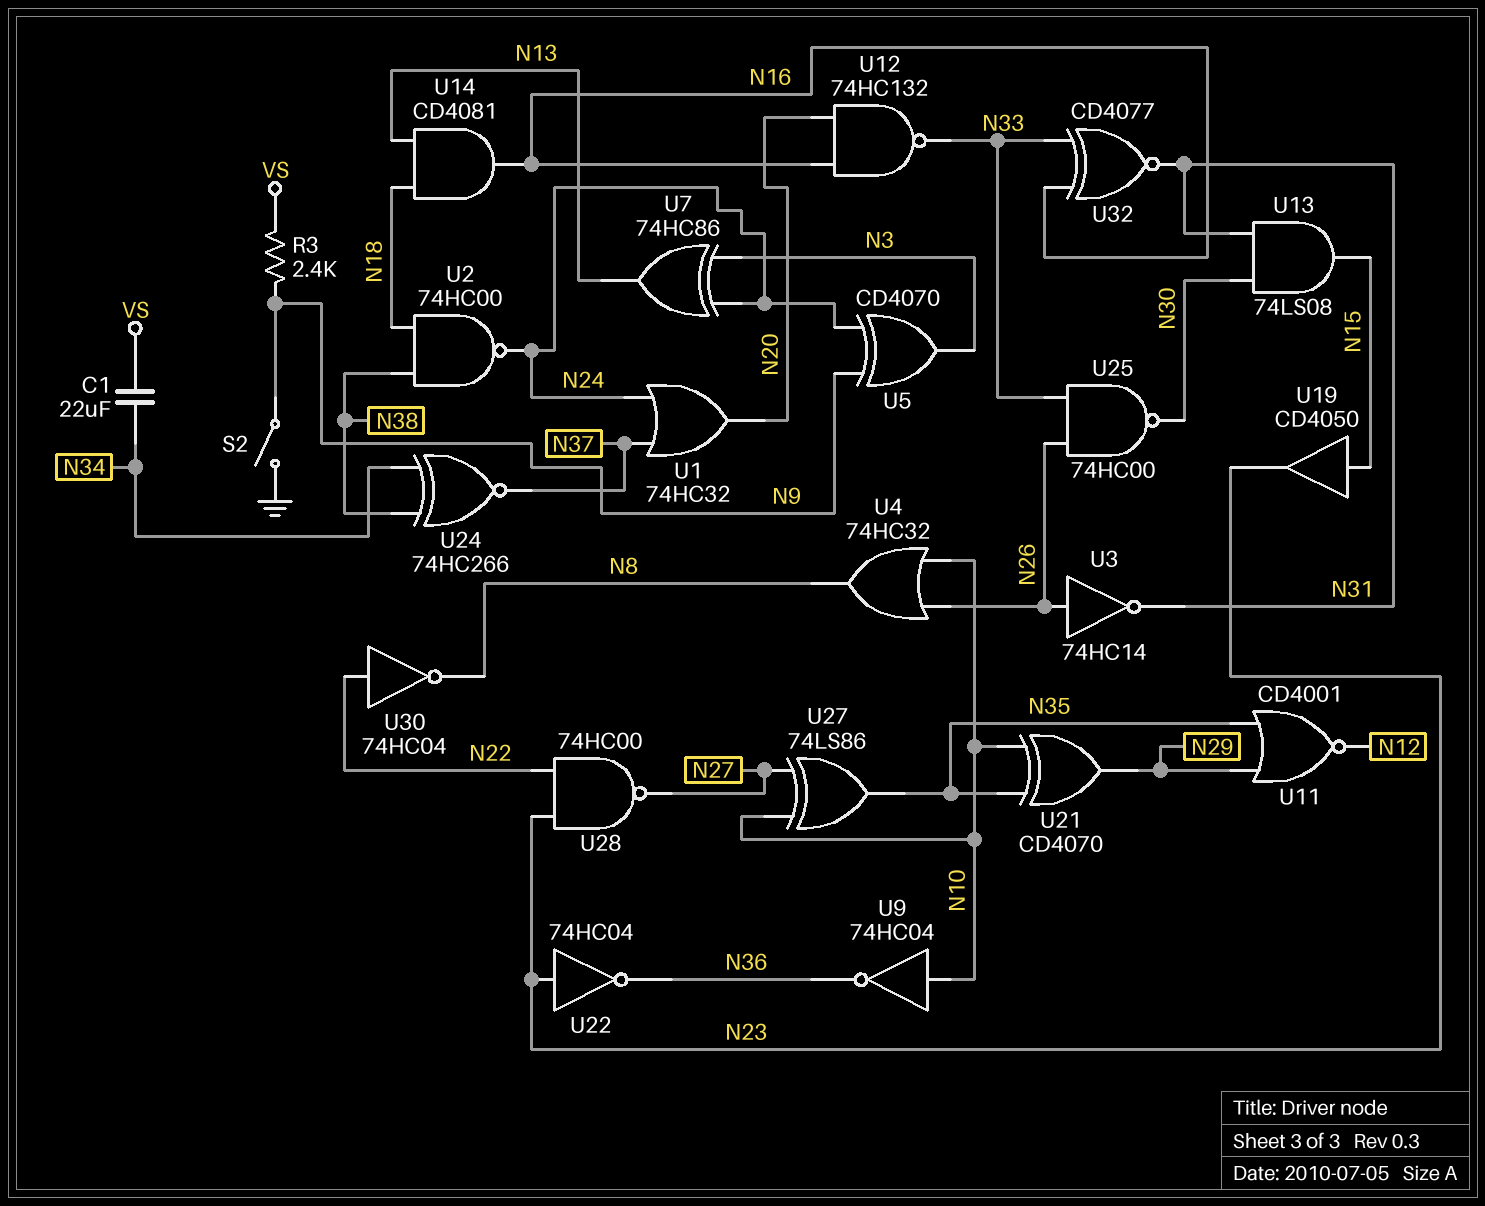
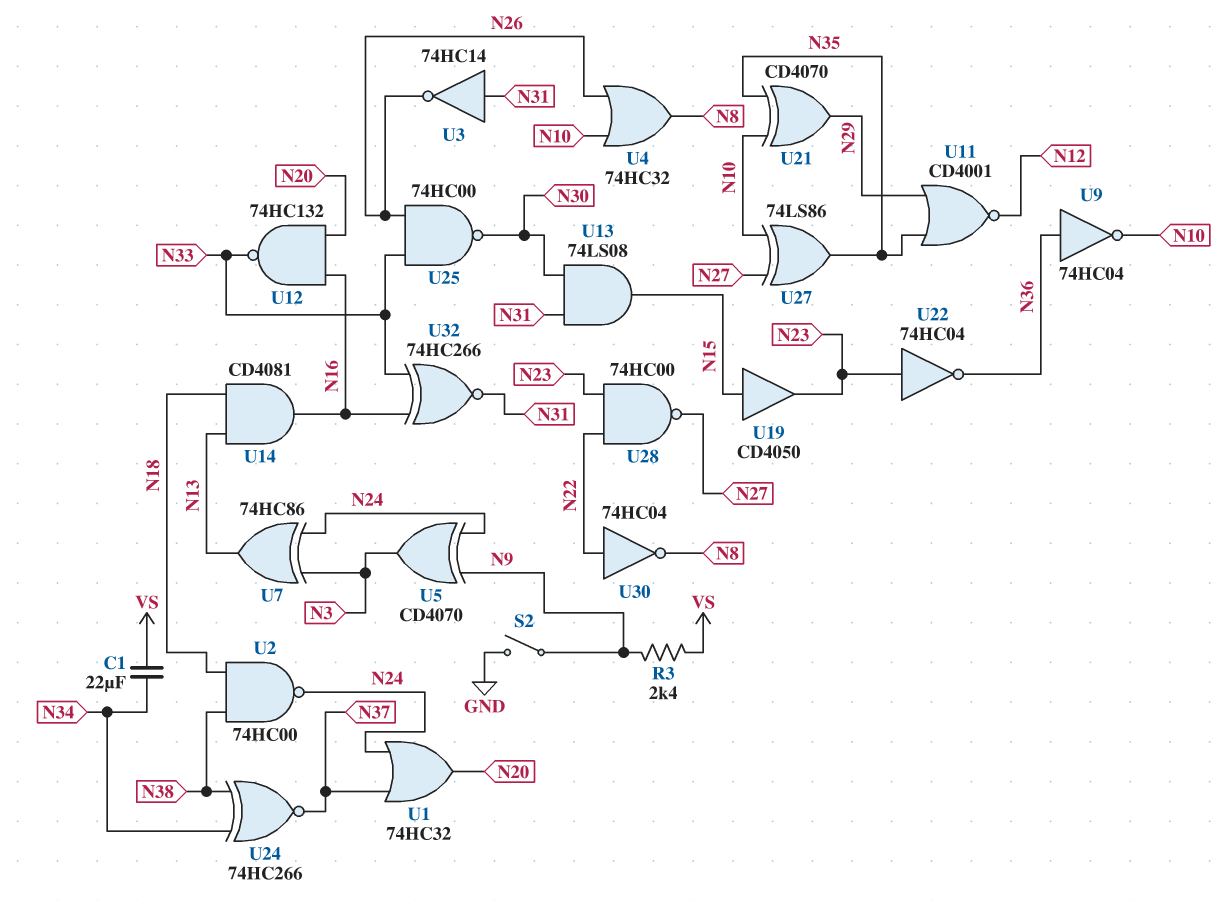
U3: NOT 74HC14 (in N26, out N31) -> NOT 74HC14 (in N31, out N26)
U9: NOT 74HC04 (in N10, out N36) -> NOT 74HC04 (in N36, out N10)
U32: XNOR CD4077 (in N16, in N33, out N31) -> XNOR 74HC266 (in N16, in N33, out N31)

